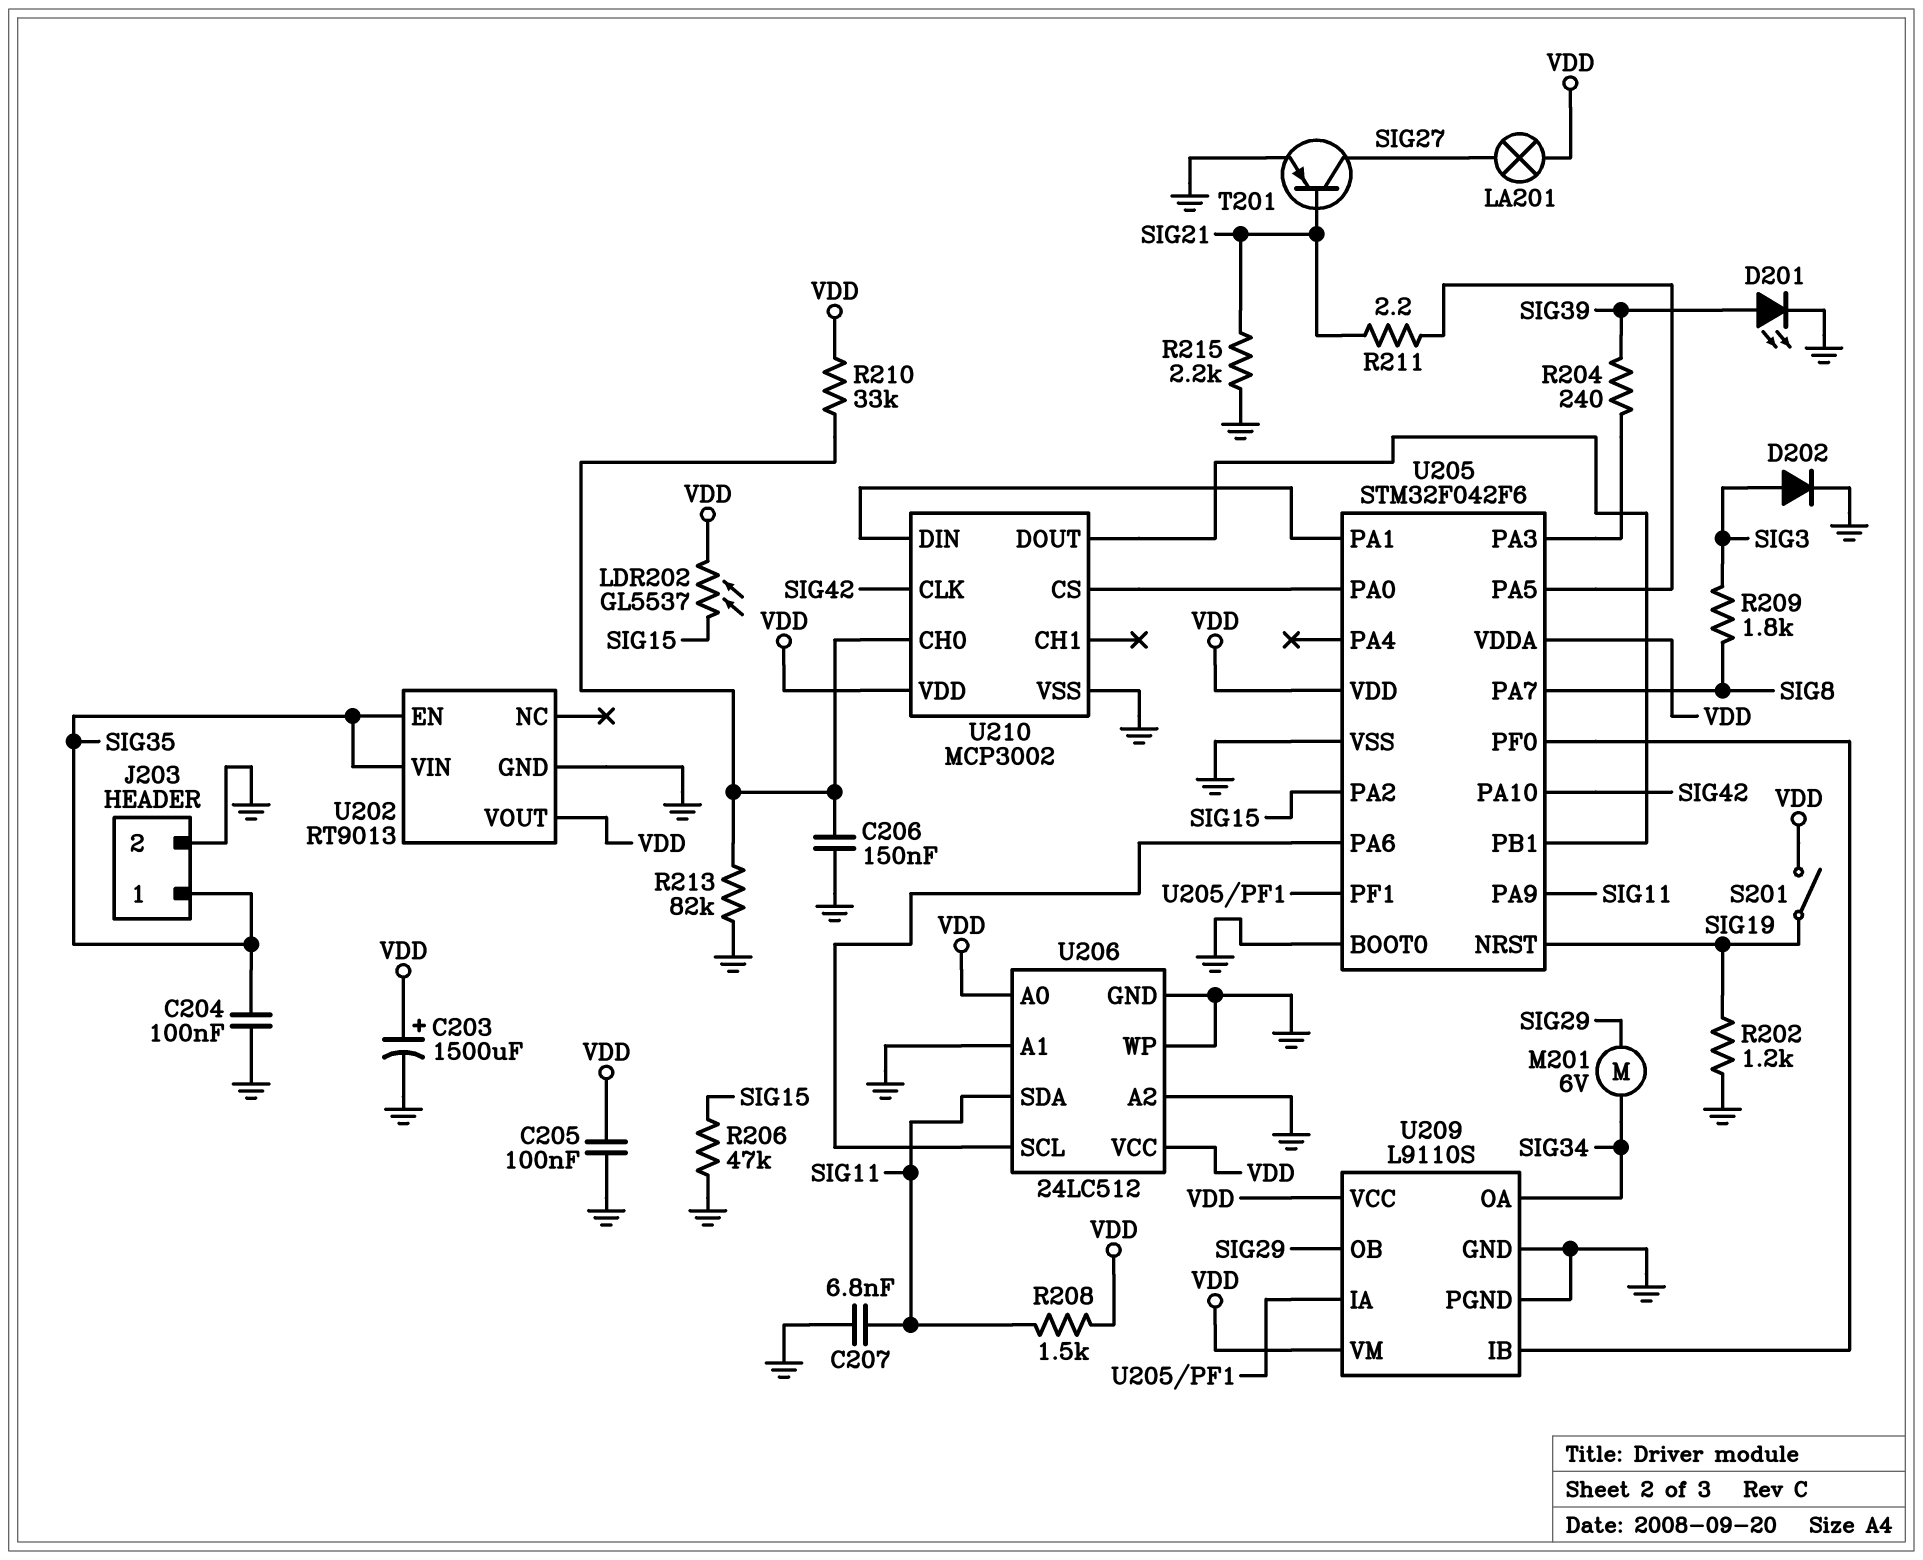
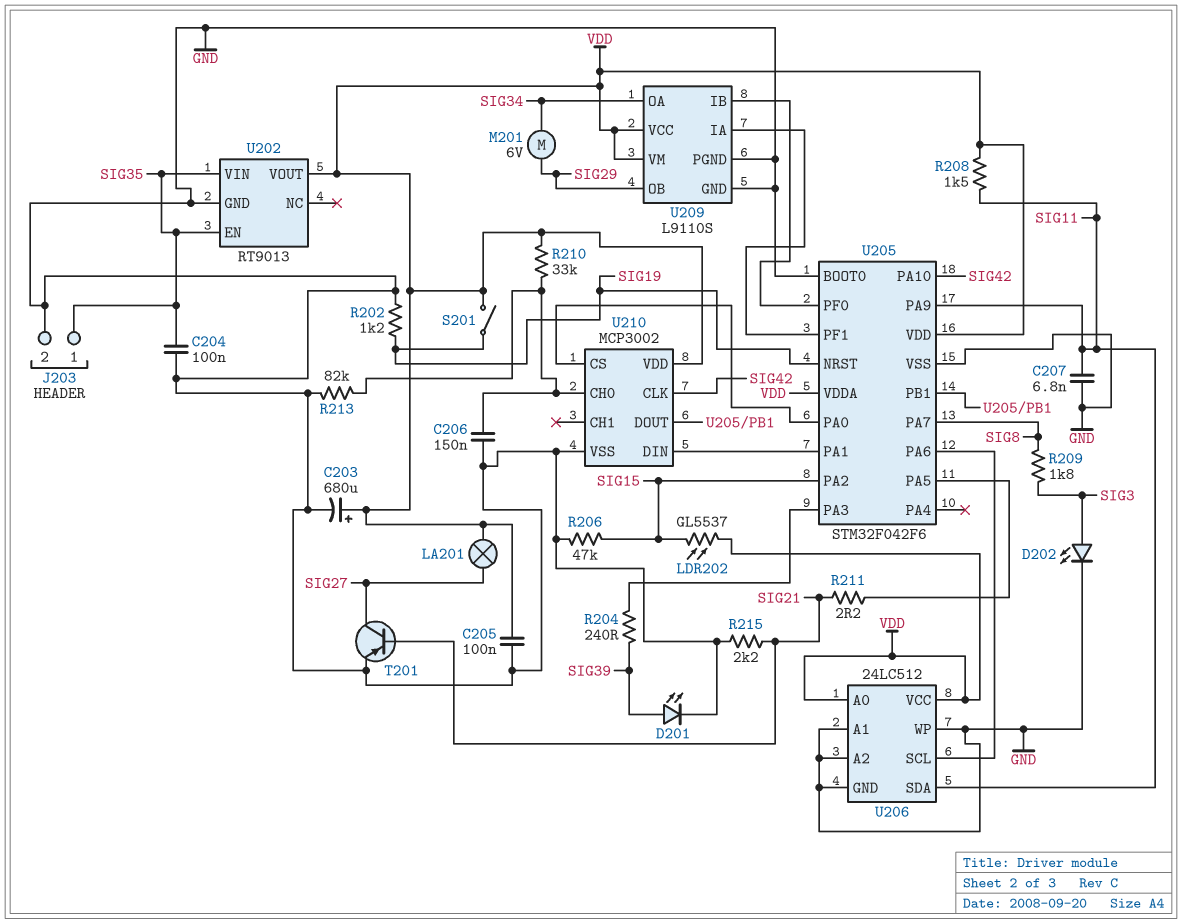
C203: 1500uF (plus VDD, minus GND) -> 680uF (plus VDD, minus GND)
D202: diode (A SIG3, K GND) -> LED (A SIG3, K GND)

